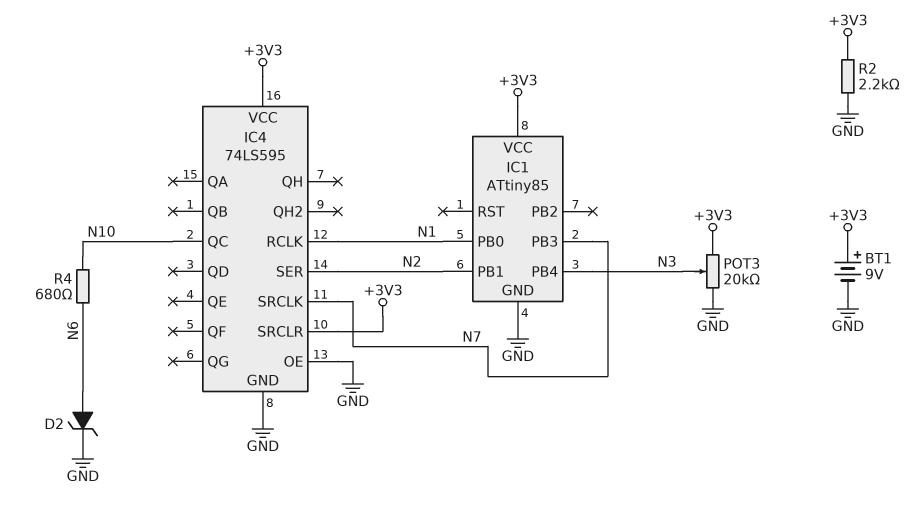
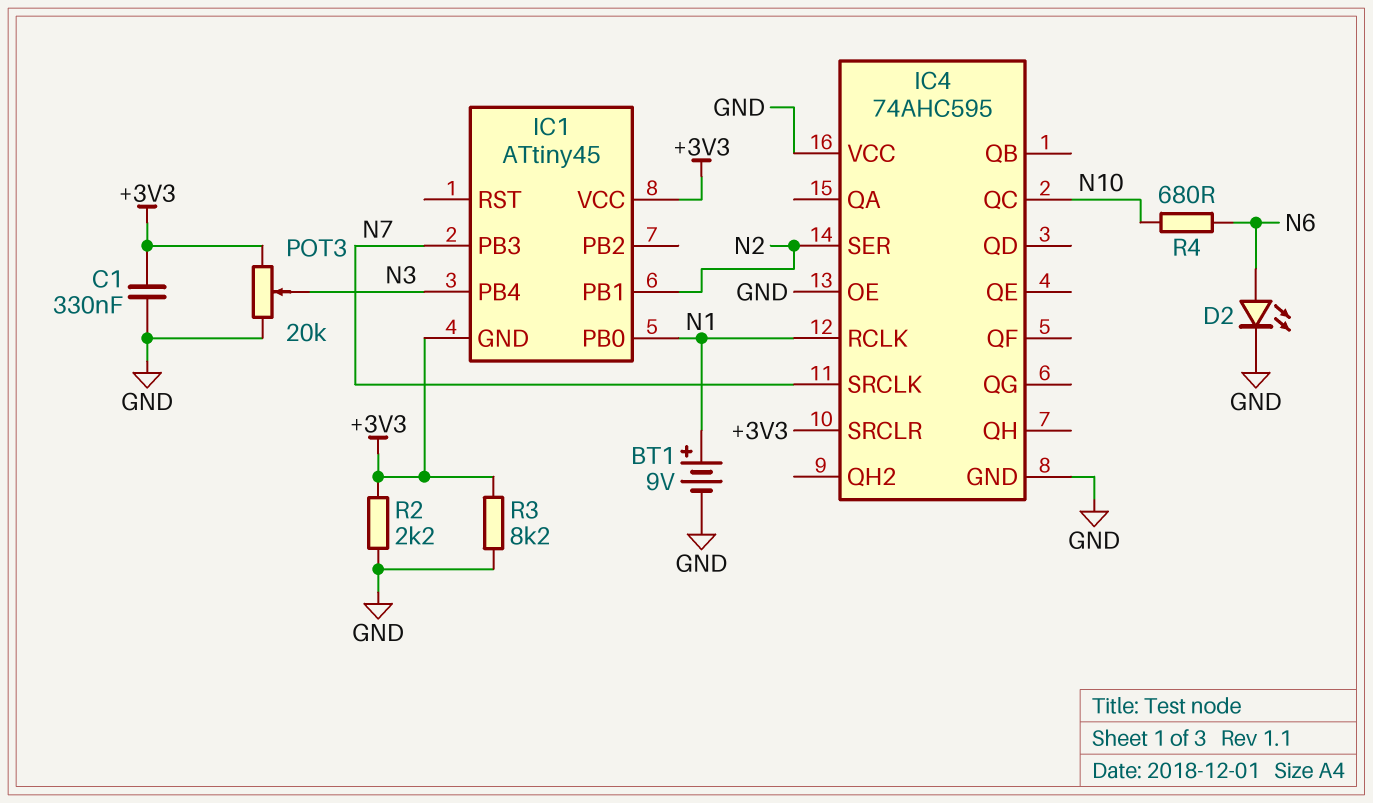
BT1: 9V (plus +3V3, minus GND) -> 9V (plus N1, minus GND)
C1: none -> 330nF (+3V3, GND)
D2: zener (A N6, K GND) -> LED (A N6, K GND)
IC1: ATtiny85 -> ATtiny45
IC1 pin GND: GND -> +3V3
IC4: 74LS595 -> 74AHC595
IC4 pin VCC: +3V3 -> GND
R3: none -> 8.2k (+3V3, GND)

